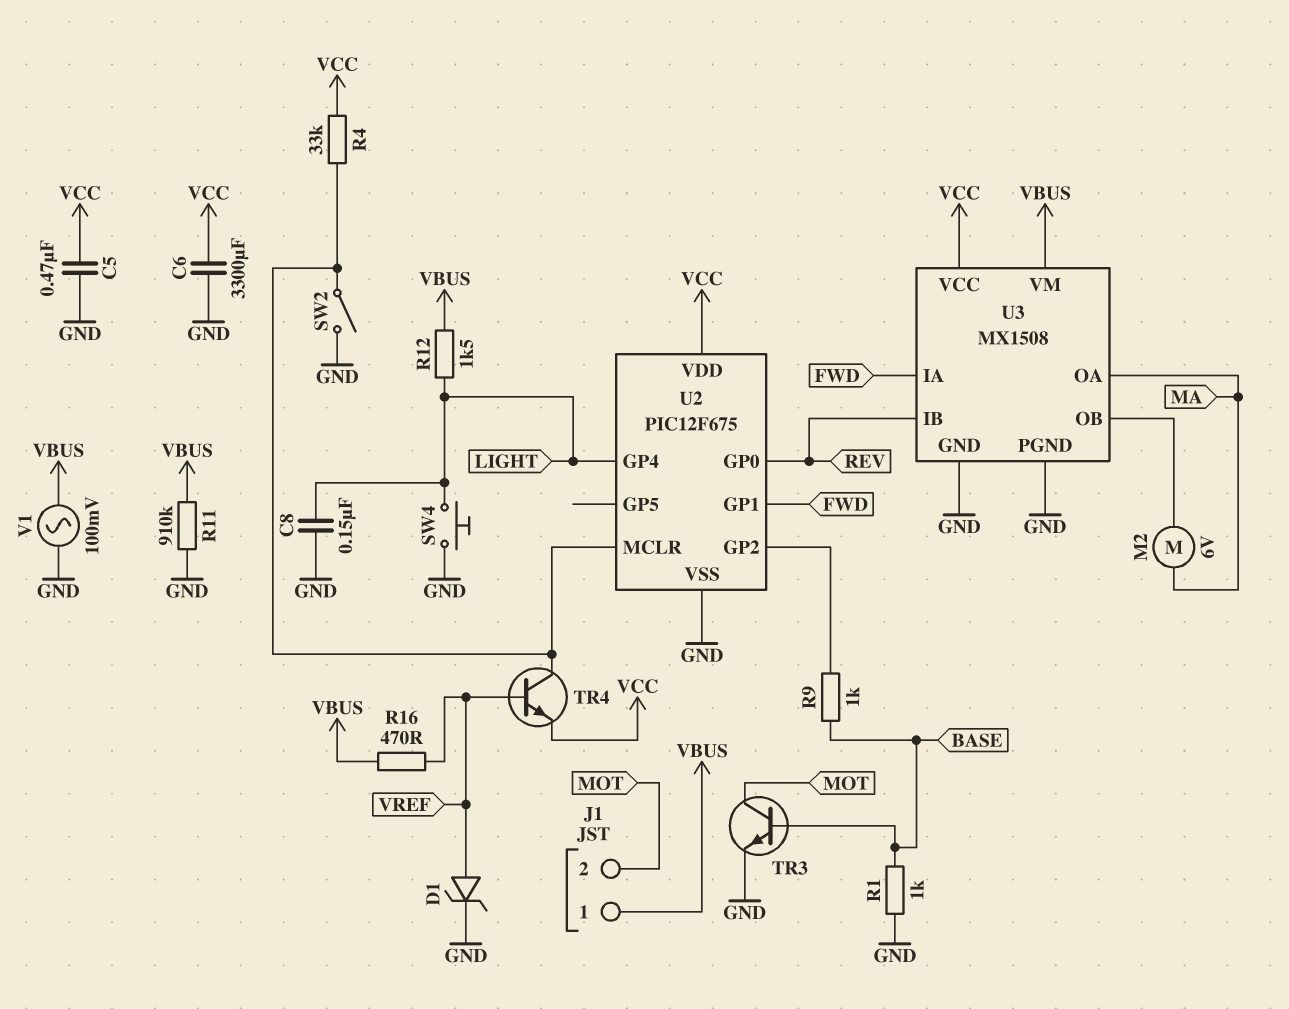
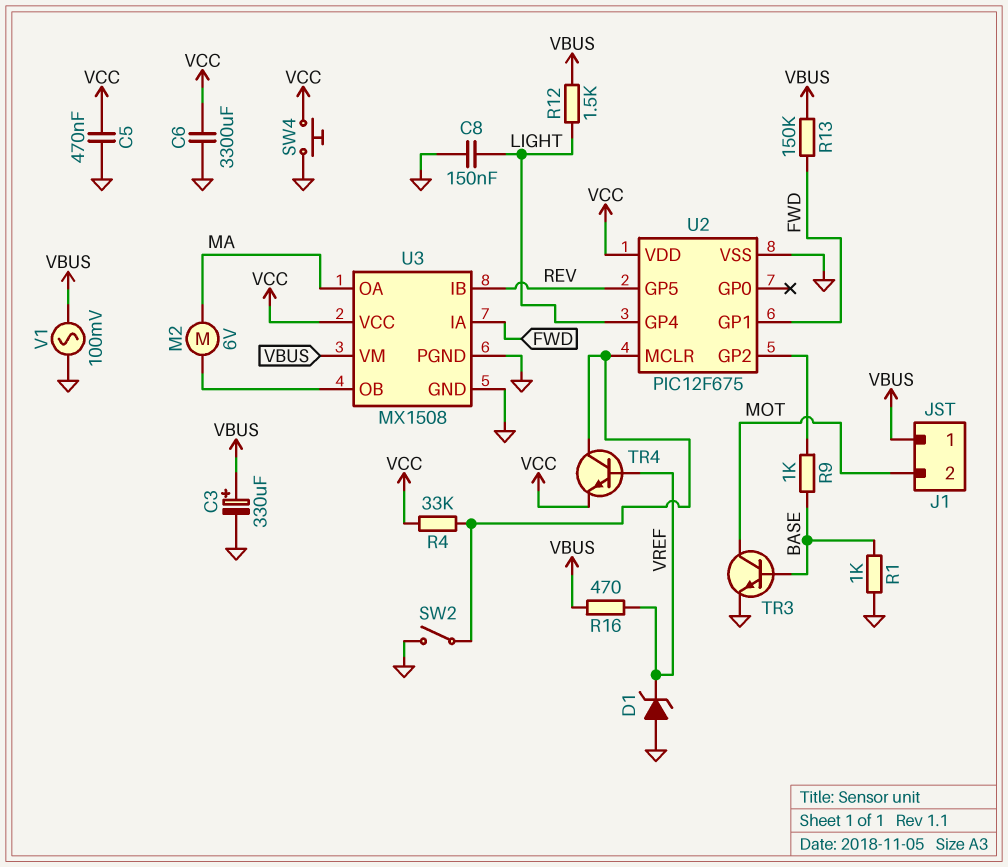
C3: none -> 330uF (plus VBUS, minus GND)
D1: zener (A VREF, K GND) -> zener (A GND, K VREF)
R11: 910k (GND, VBUS) -> none
R13: none -> 150k (FWD, VBUS)
SW4: button (GND, LIGHT) -> button (GND, VCC)
U2 pin GP0: REV -> none
U2 pin GP5: none -> REV

